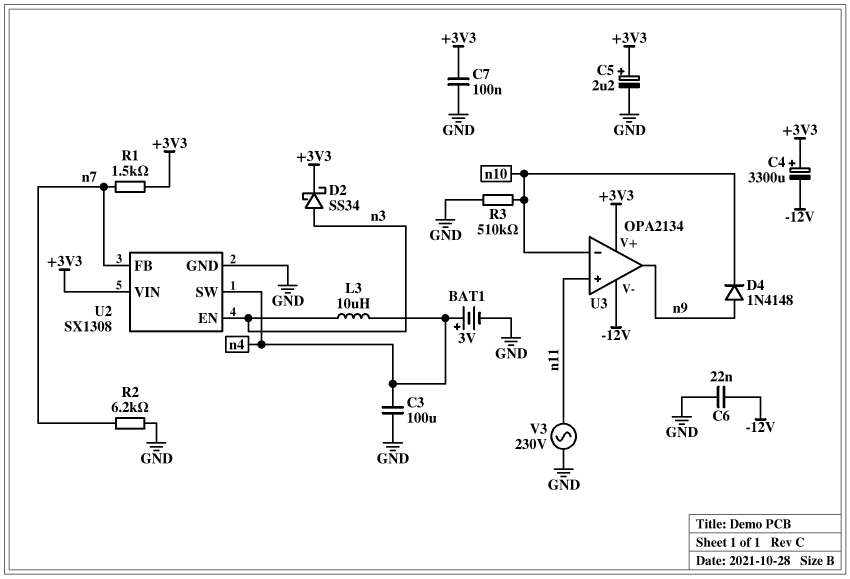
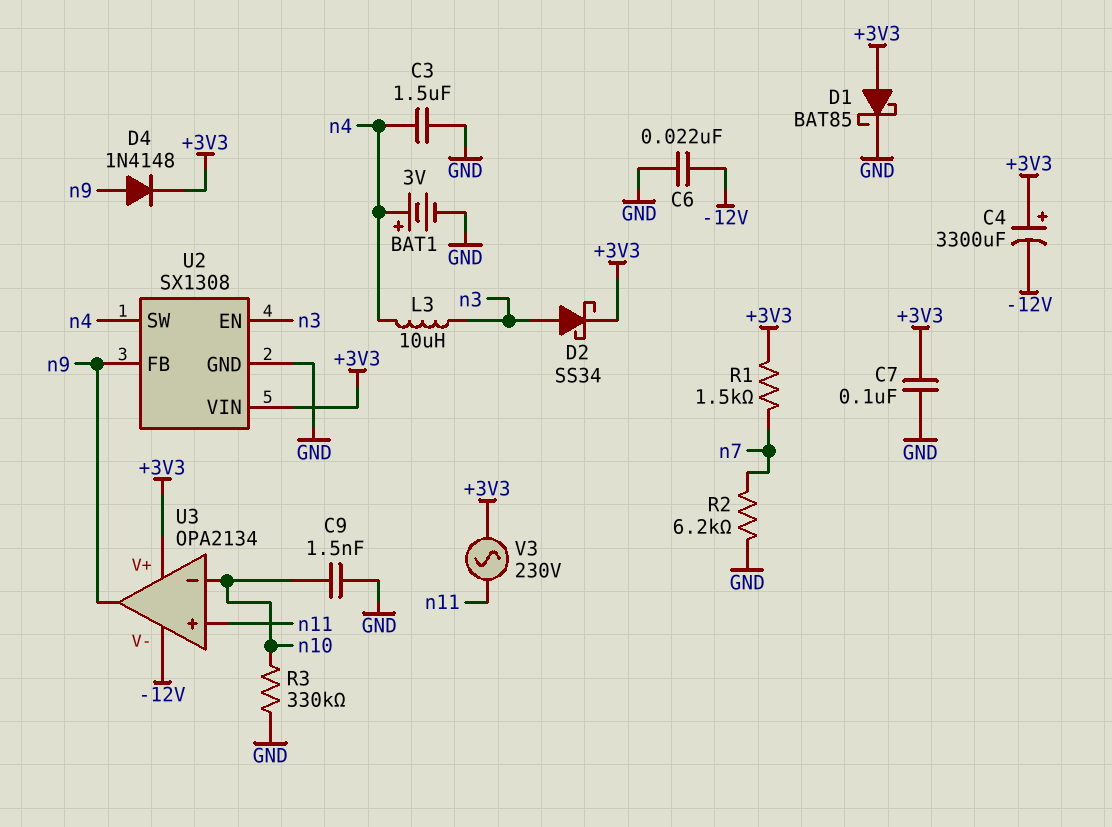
C3: 100uF (GND, n4) -> 1.5uF (GND, n4)
C5: 2.2uF (plus +3V3, minus GND) -> none
C9: none -> 1.5nF (GND, n10)
D1: none -> schottky BAT85 (A +3V3, K GND)
D4: diode 1N4148 (A n9, K n10) -> diode 1N4148 (A n9, K +3V3)
R3: 510k (GND, n10) -> 330k (GND, n10)
U2 pin FB: n7 -> n9
V3: AC 230V (GND, n11) -> AC 230V (+3V3, n11)

